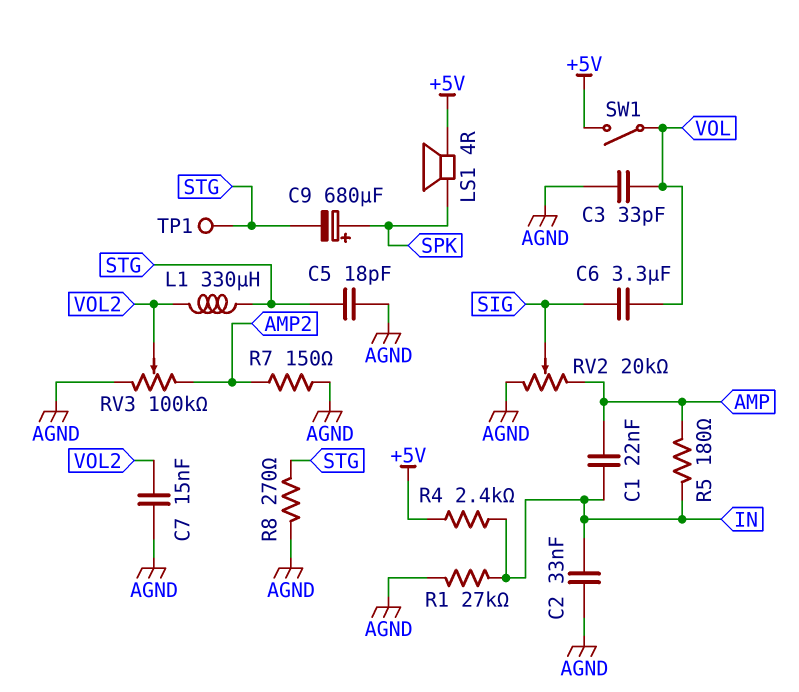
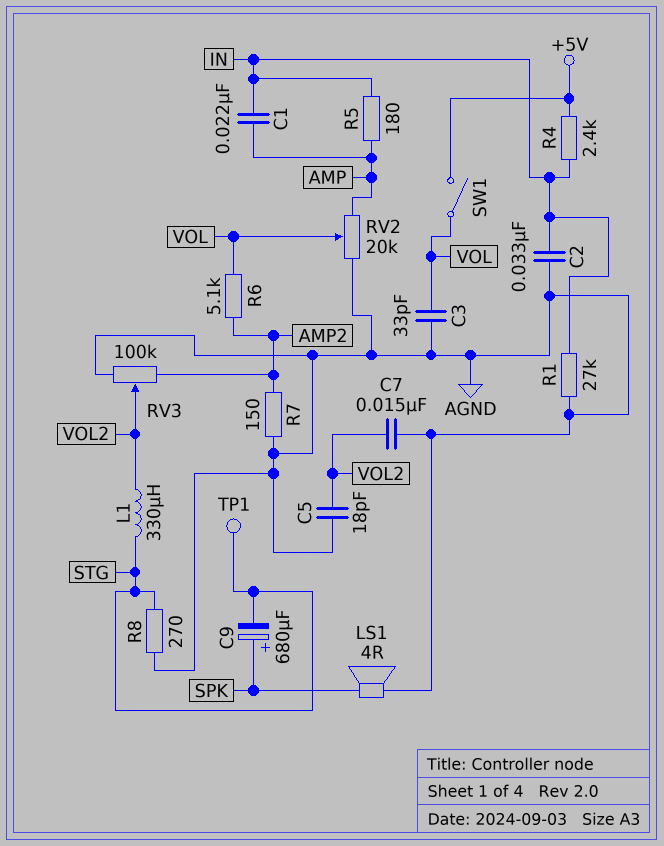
C5: 18pF (AGND, STG) -> 18pF (AGND, VOL2)
C6: 3.3uF (SIG, VOL) -> none
LS1: speaker 4R (+5V, SPK) -> speaker 4R (AGND, SPK)
R6: none -> 5.1k (AMP2, VOL)
RV2: 20k (AGND, AMP, wiper SIG) -> 20k (AGND, AMP, wiper VOL)

